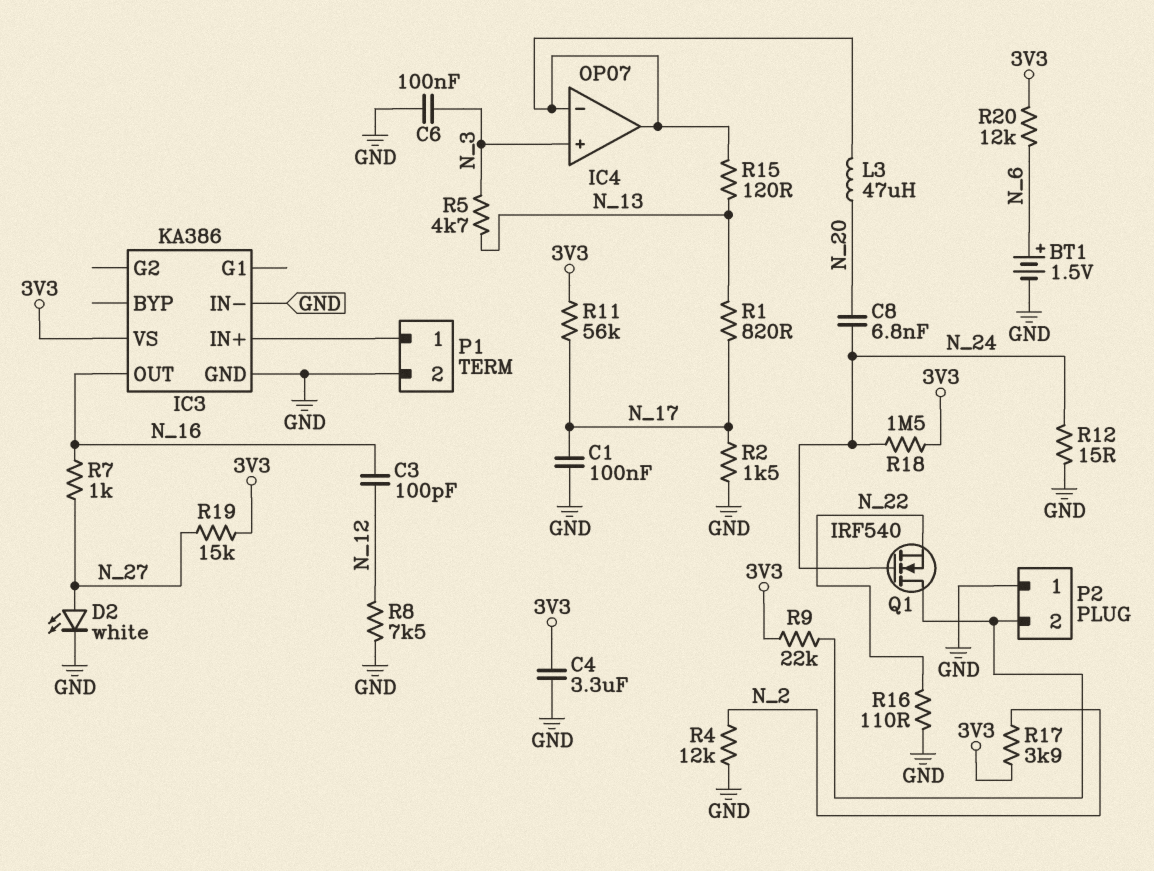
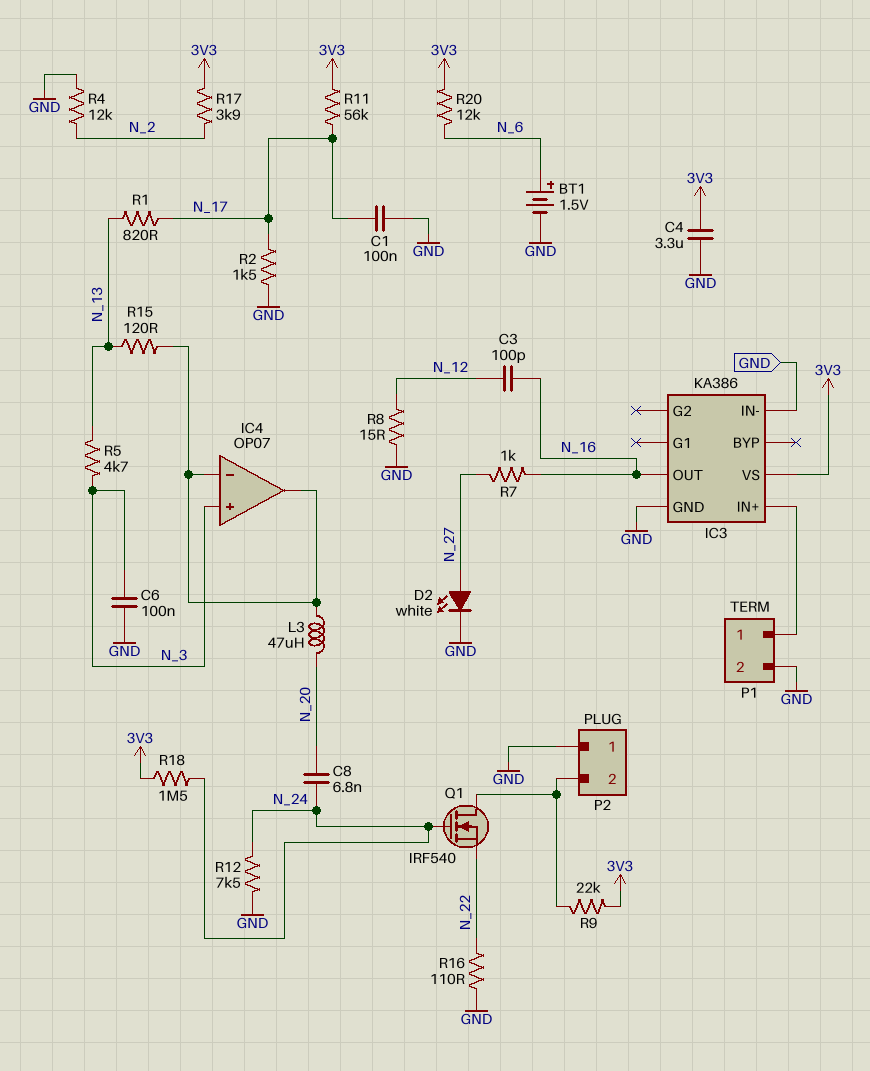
R8: 7.5k (GND, N_12) -> 15 (GND, N_12)
R12: 15 (GND, N_24) -> 7.5k (GND, N_24)
R19: 15k (3V3, N_27) -> none

